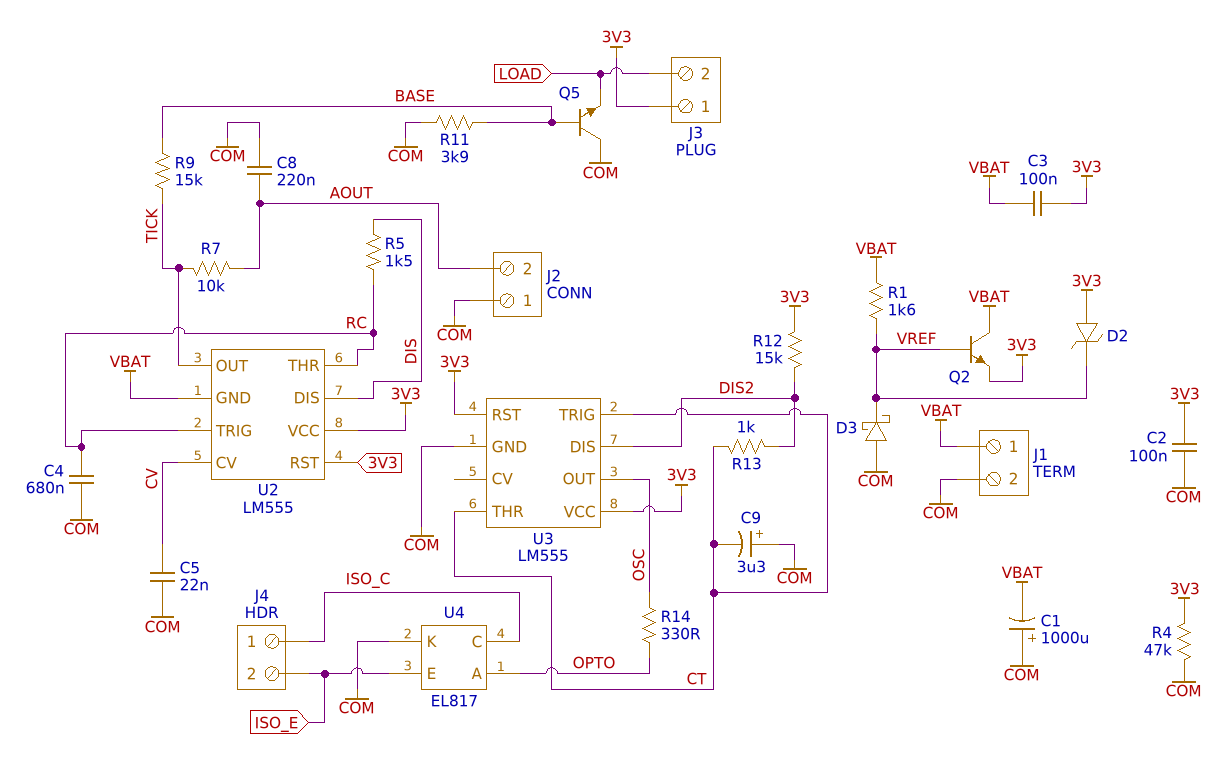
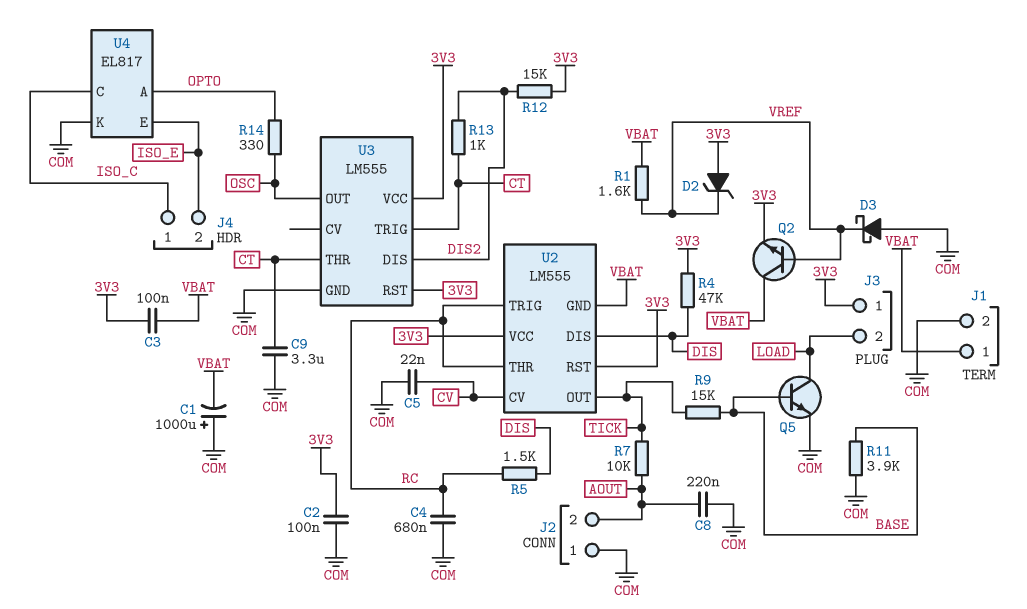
C9: 3.3uF (plus COM, minus CT) -> 3.3uF (COM, CT)
Q5: NPN (B BASE, C COM, E LOAD) -> NPN (B BASE, C LOAD, E COM)
R4: 47k (3V3, COM) -> 47k (3V3, DIS)

